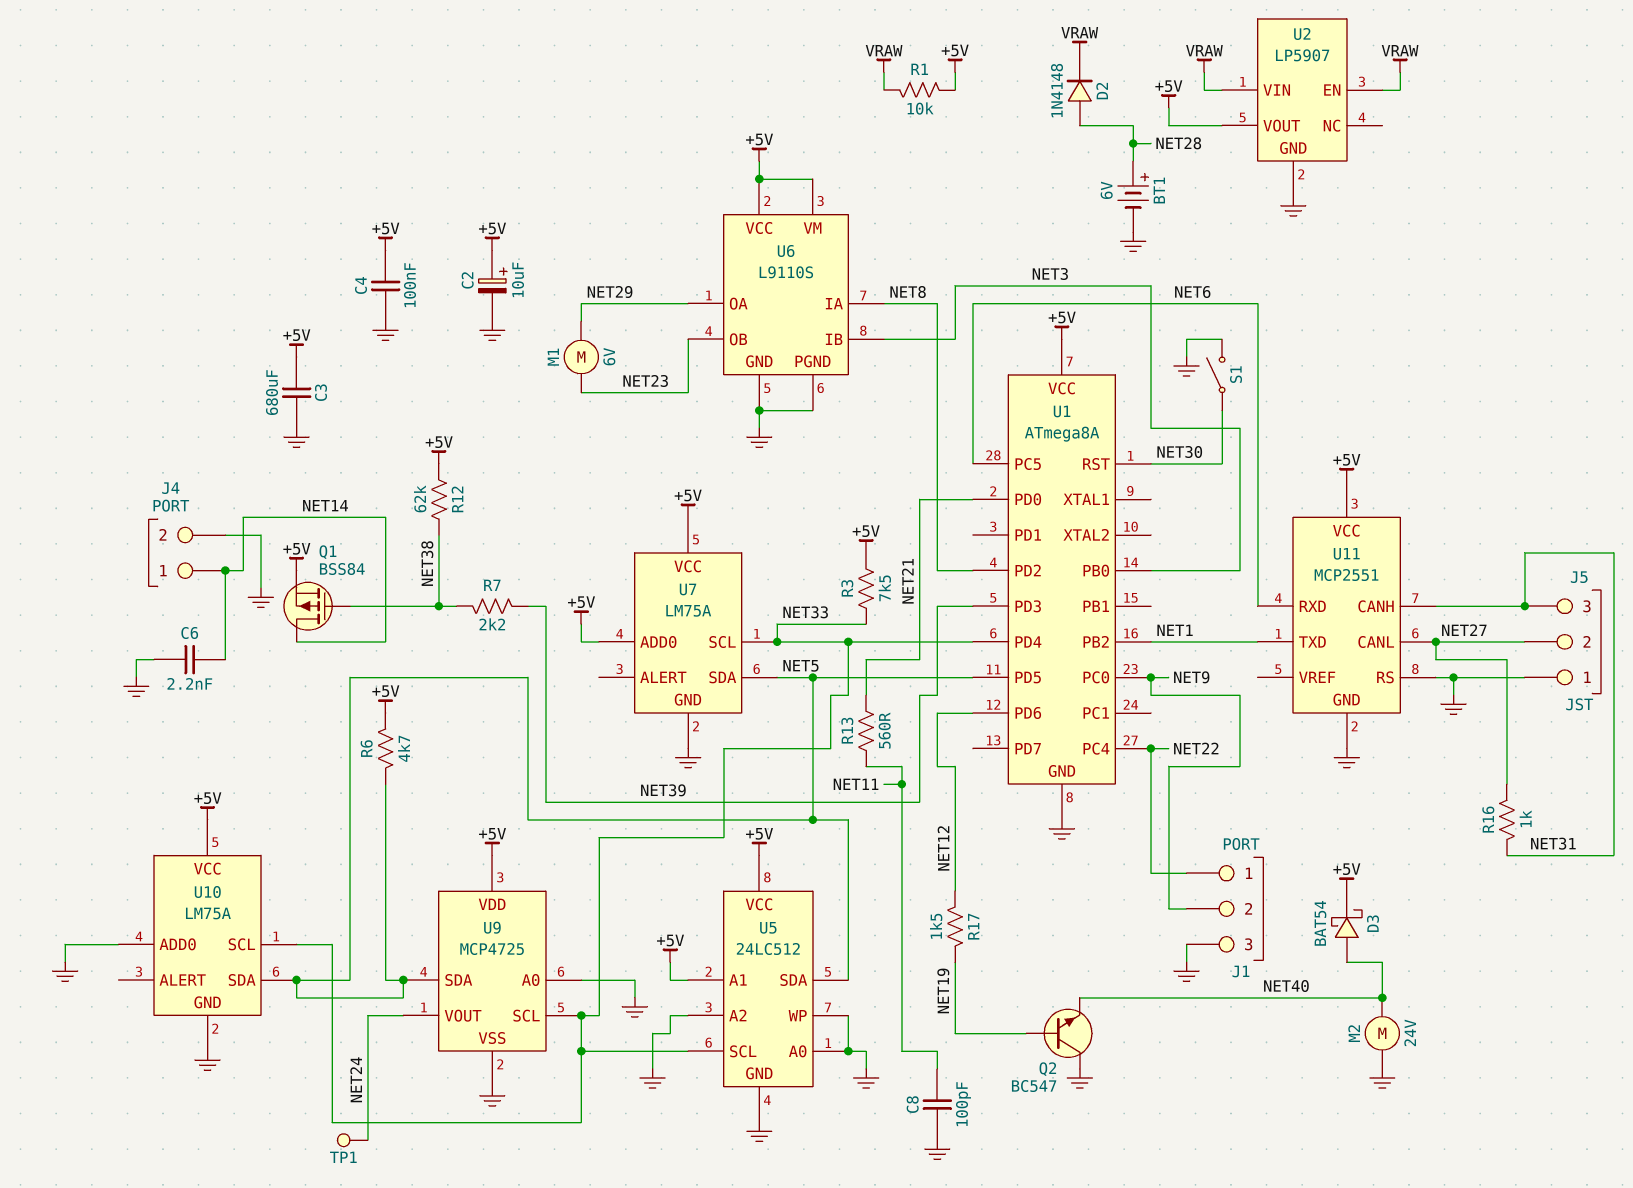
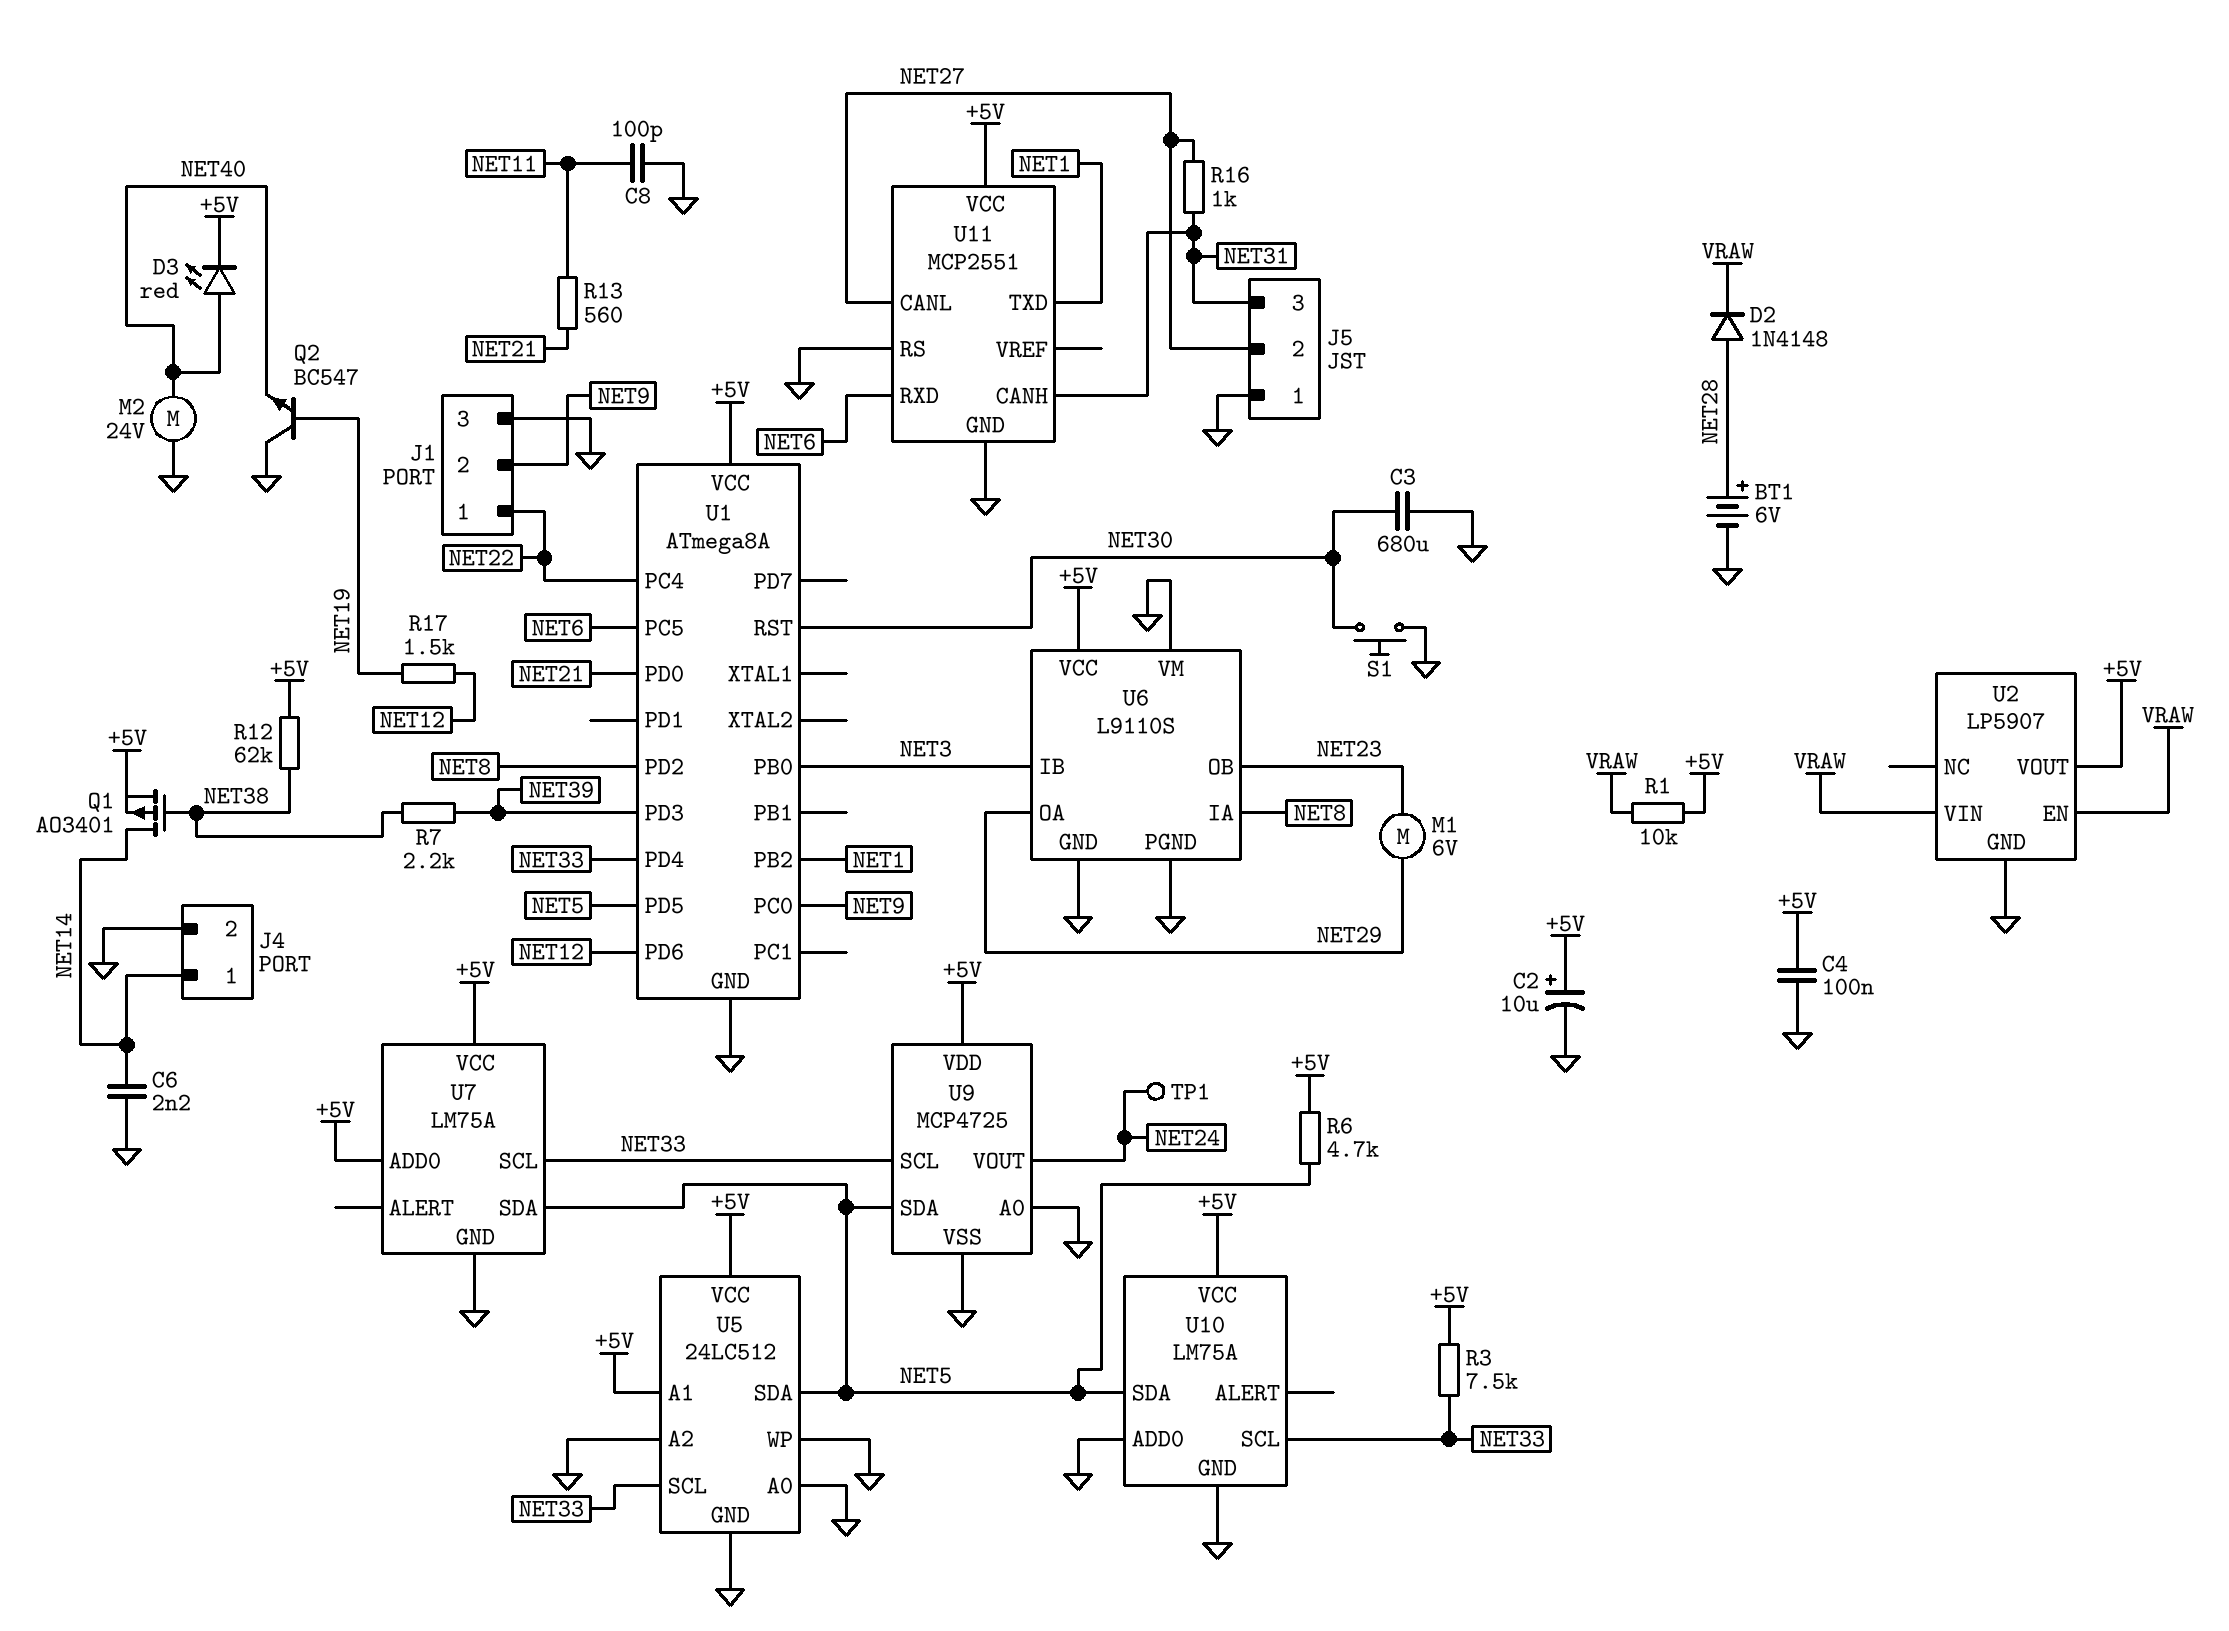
C3: 680uF (+5V, GND) -> 680uF (GND, NET30)
D3: schottky BAT54 (A NET40, K +5V) -> LED red (A NET40, K +5V)
Q1: PMOS BSS84 (G NET38, D NET14, S +5V) -> PMOS AO3401 (G NET38, D NET14, S +5V)
S1: switch (GND, NET30) -> button (GND, NET30)
U6 pin VM: +5V -> GND

